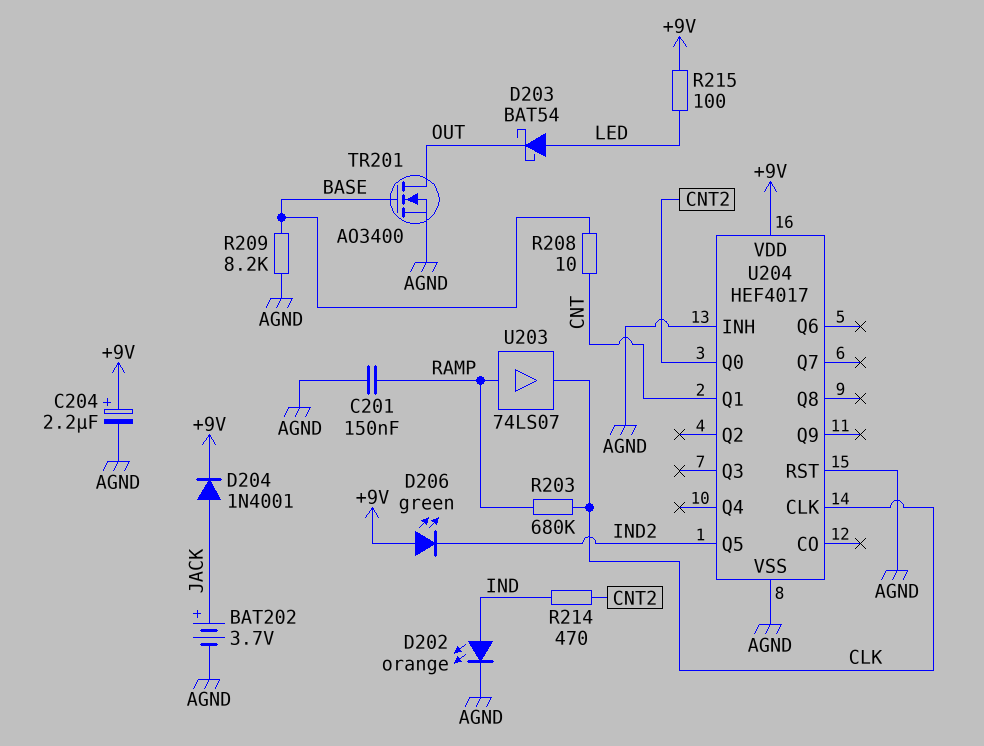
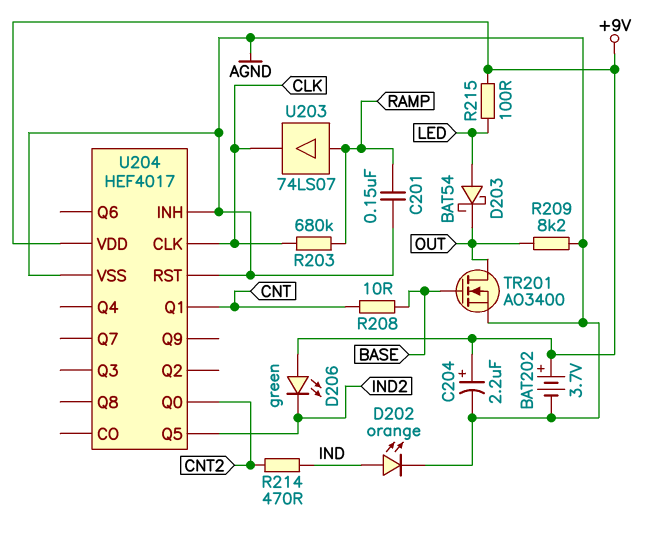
BAT202: 3.7V (plus JACK, minus AGND) -> 3.7V (plus +9V, minus AGND)
D204: diode 1N4001 (A JACK, K +9V) -> none
R209: 8.2k (AGND, BASE) -> 8.2k (AGND, OUT)

